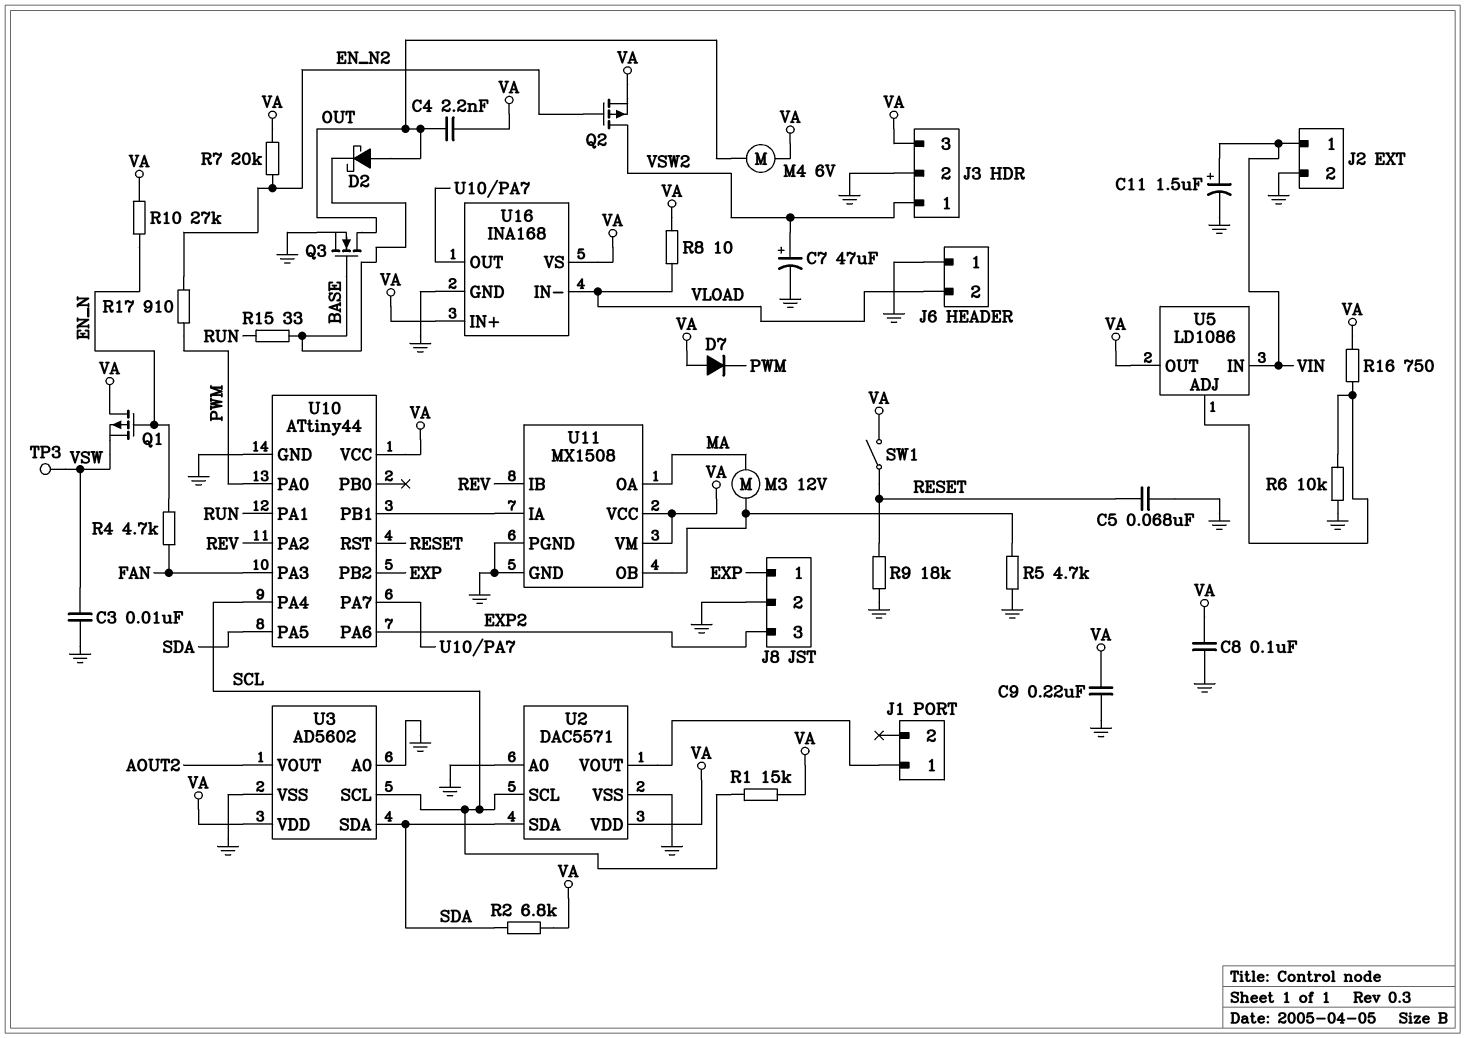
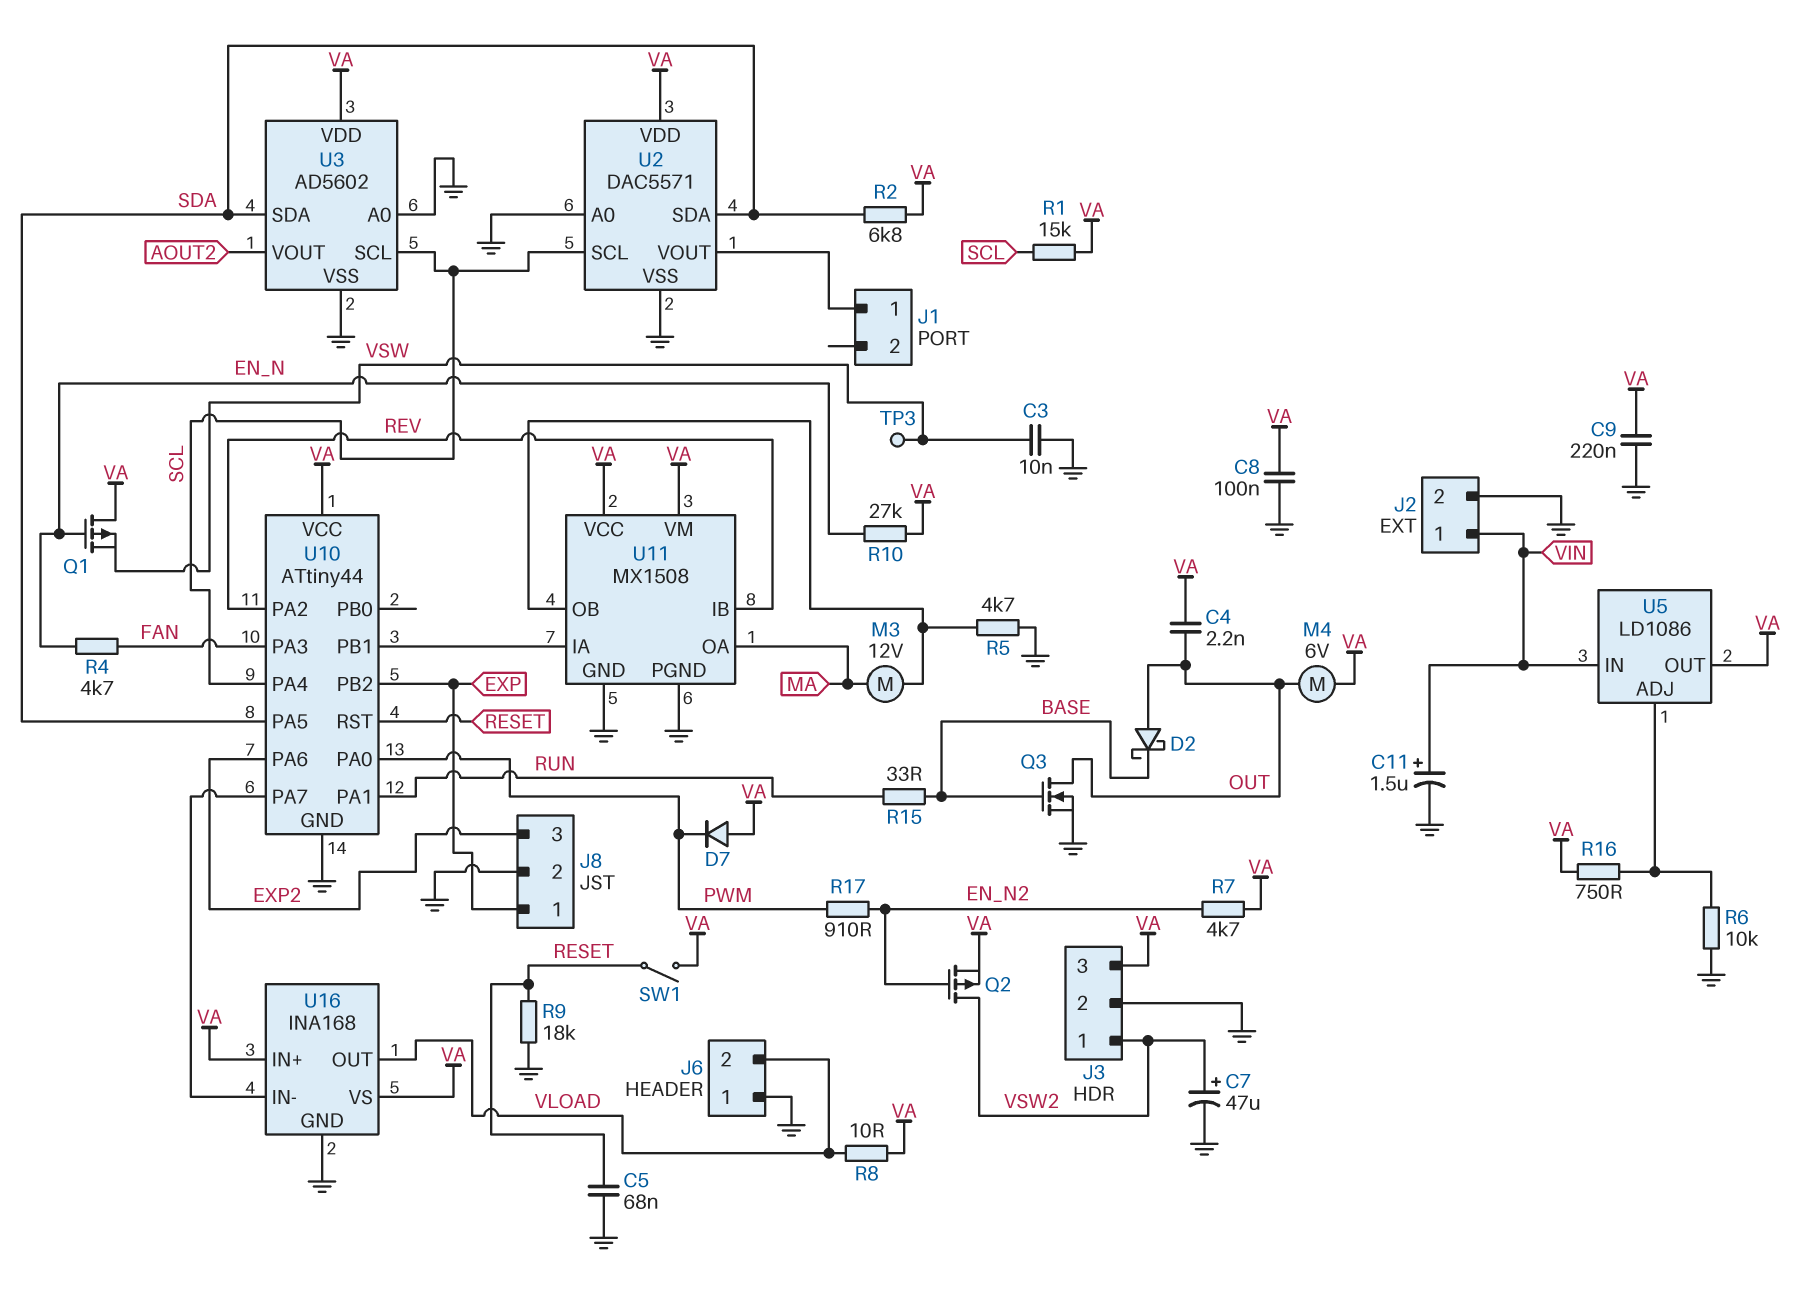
R7: 20k (EN_N2, VA) -> 4.7k (EN_N2, VA)
U16 pin IN-: VLOAD -> U10/PA7
U16 pin OUT: U10/PA7 -> VLOAD

